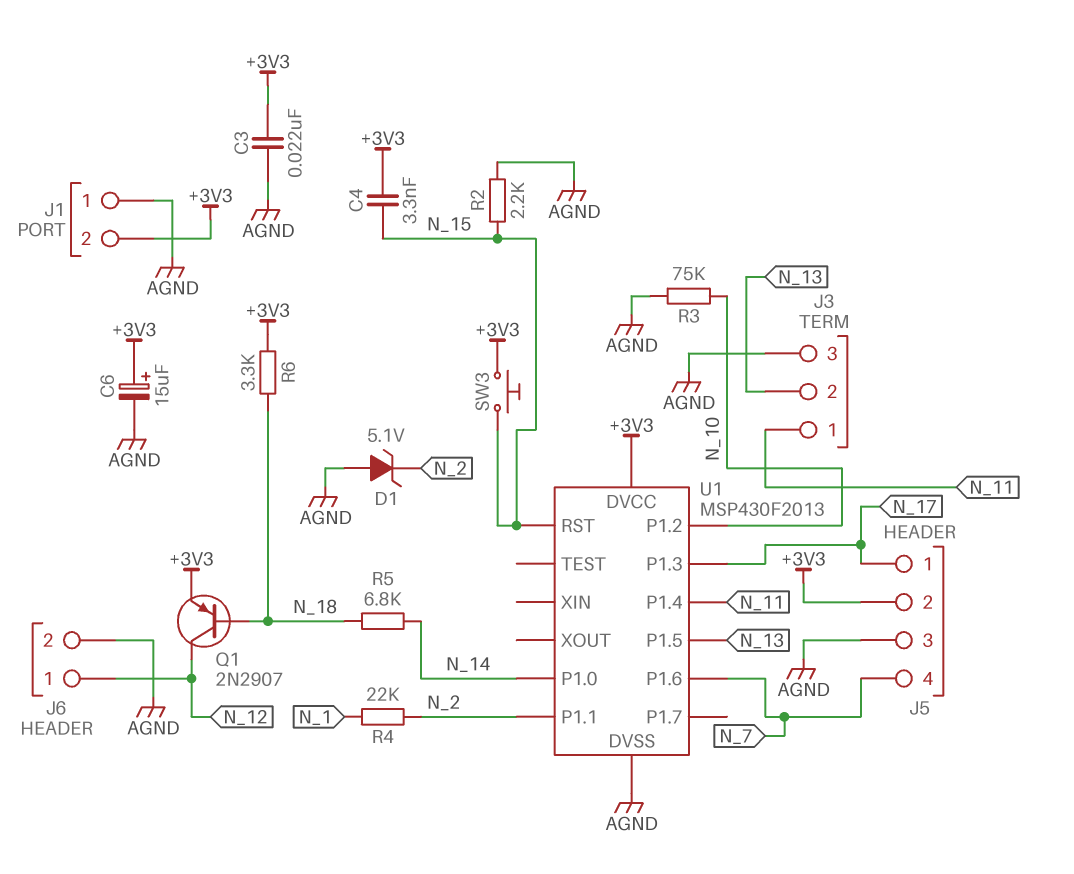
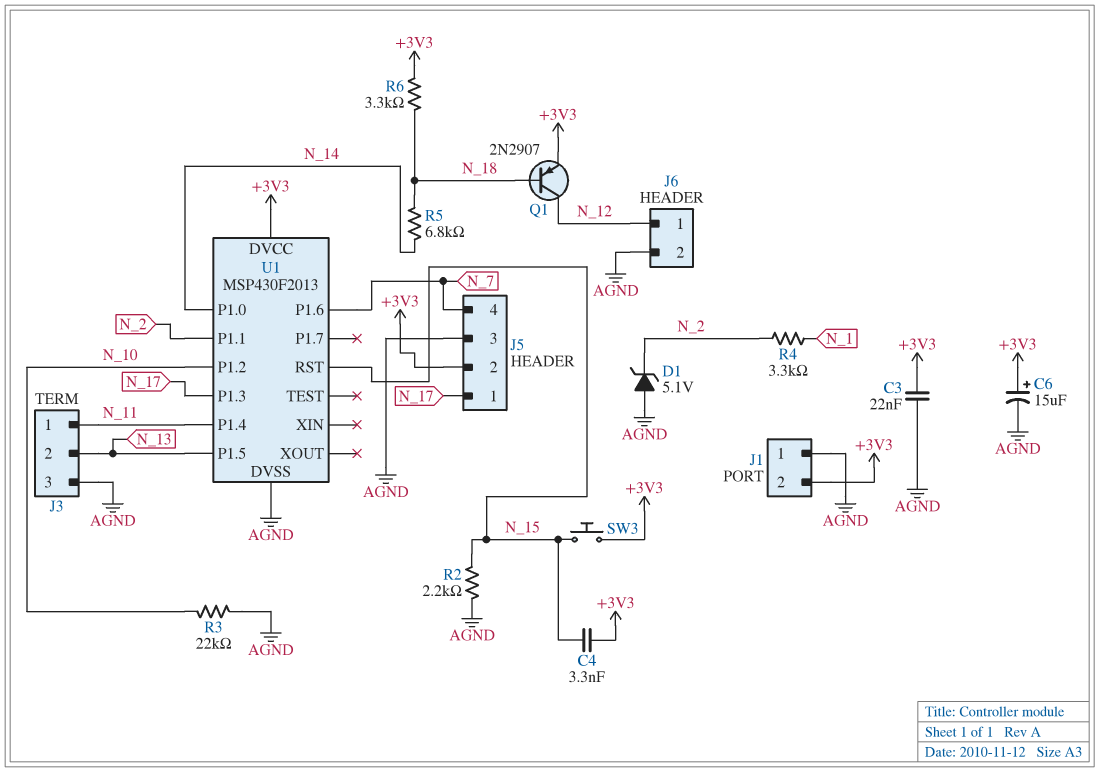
R3: 75k (AGND, N_10) -> 22k (AGND, N_10)
R4: 22k (N_1, N_2) -> 3.3k (N_1, N_2)

